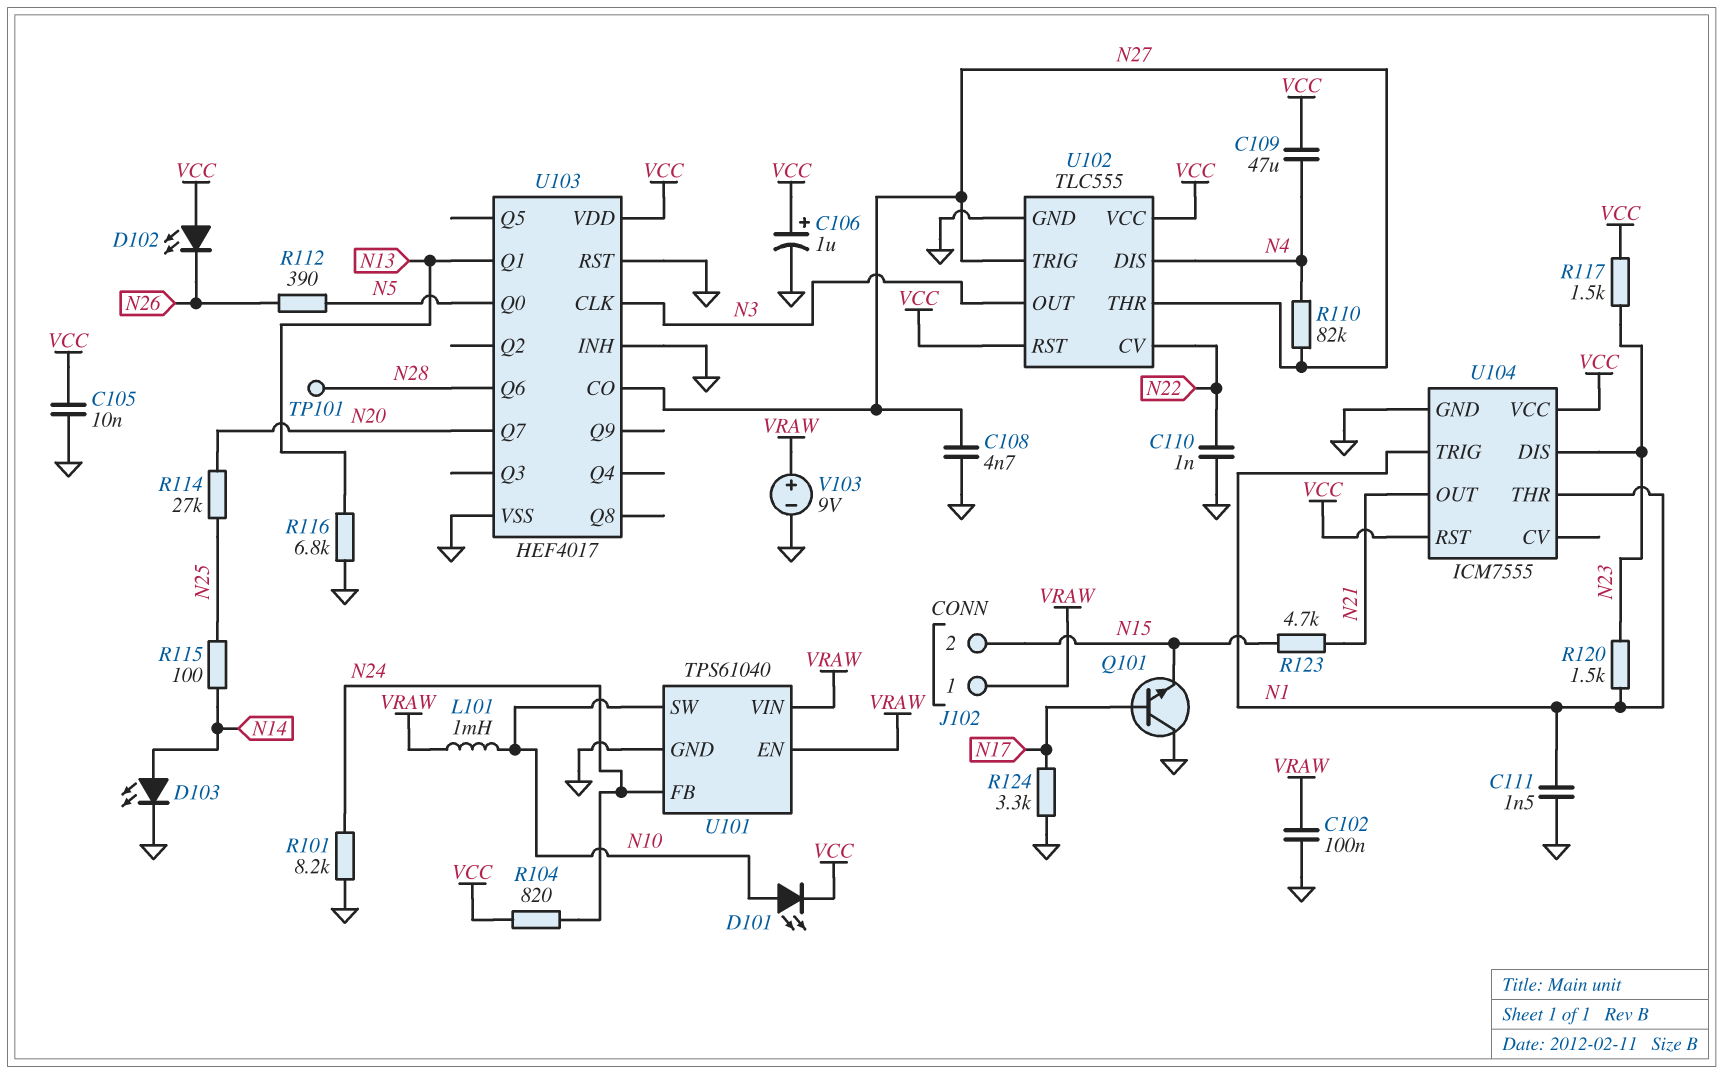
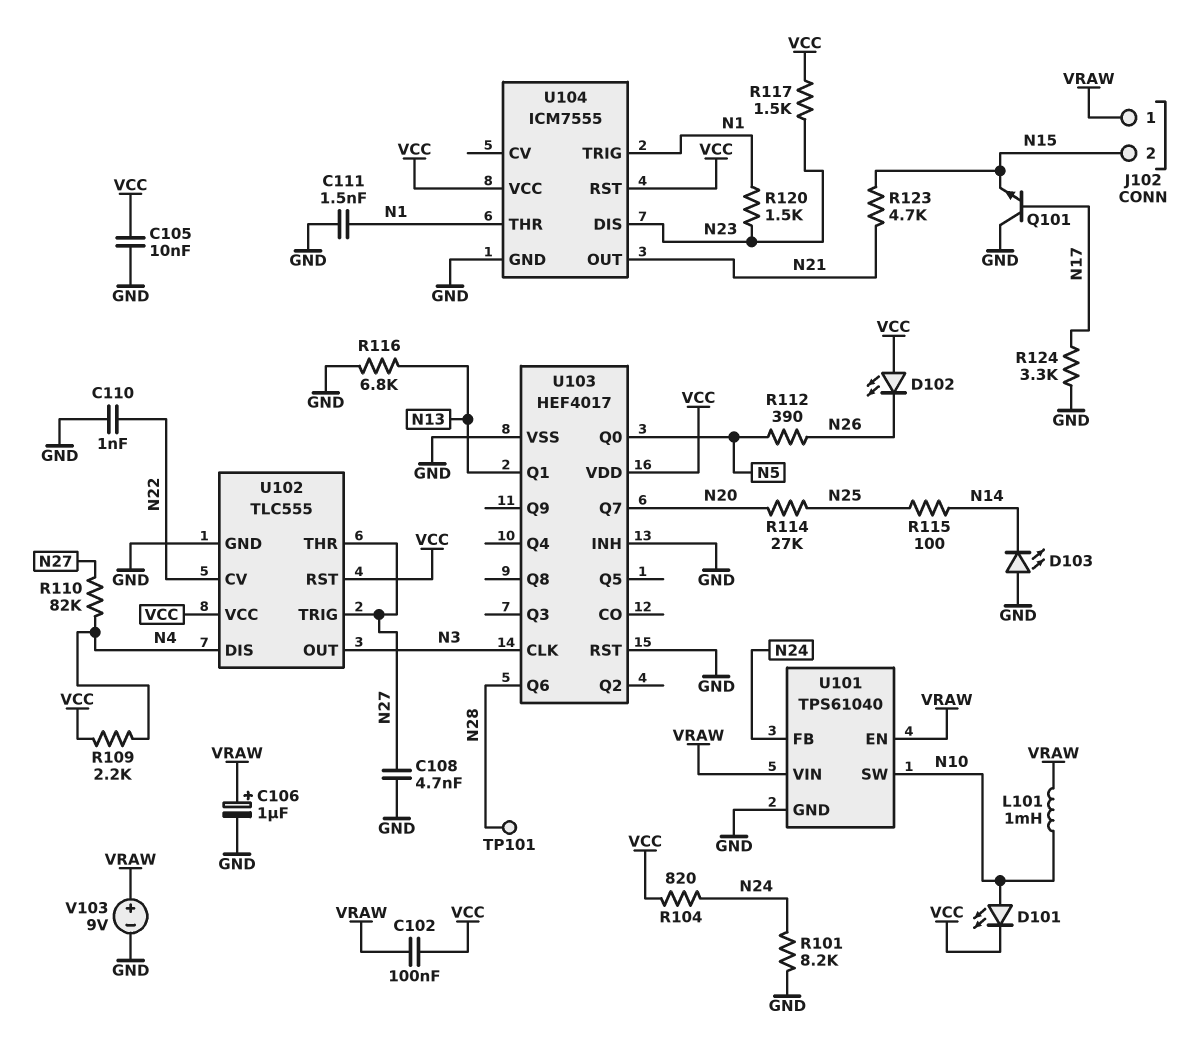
C102: 100nF (GND, VRAW) -> 100nF (VCC, VRAW)
C106: 1uF (plus VCC, minus GND) -> 1uF (plus VRAW, minus GND)
C109: 47uF (N4, VCC) -> none
D103: LED (A N14, K GND) -> LED (A GND, K N14)
R109: none -> 2.2k (N4, VCC)
U103 pin CO: N27 -> none

